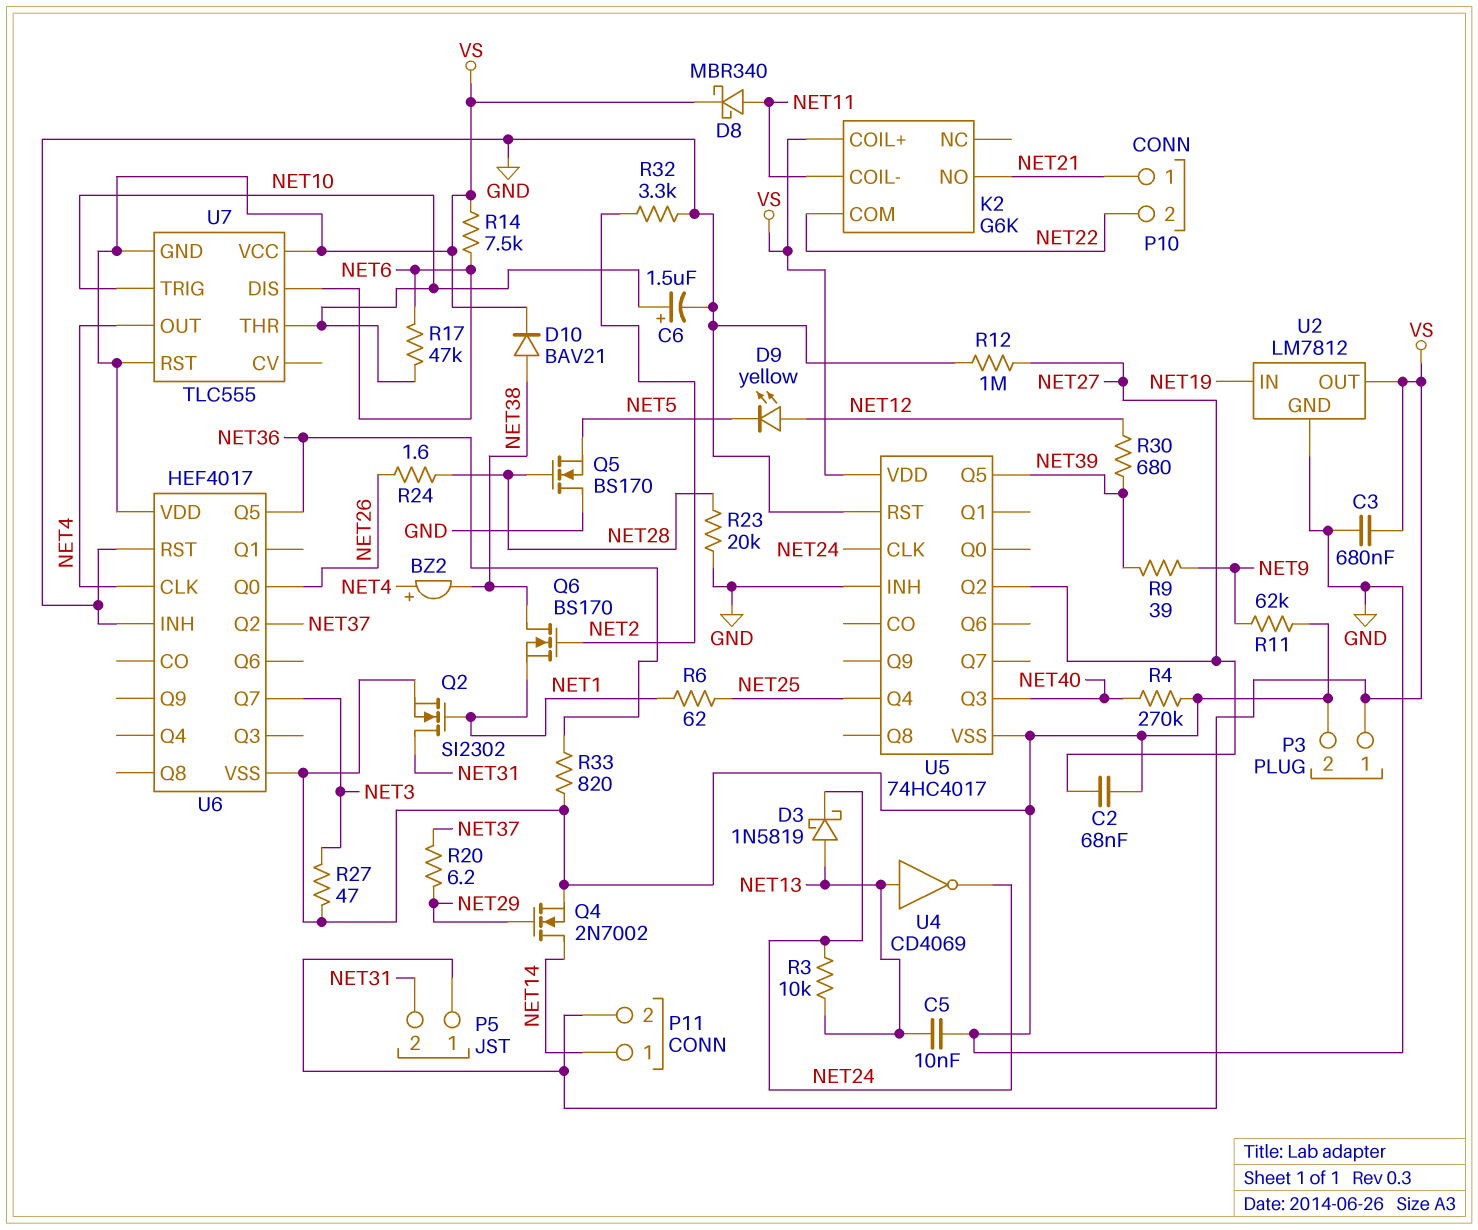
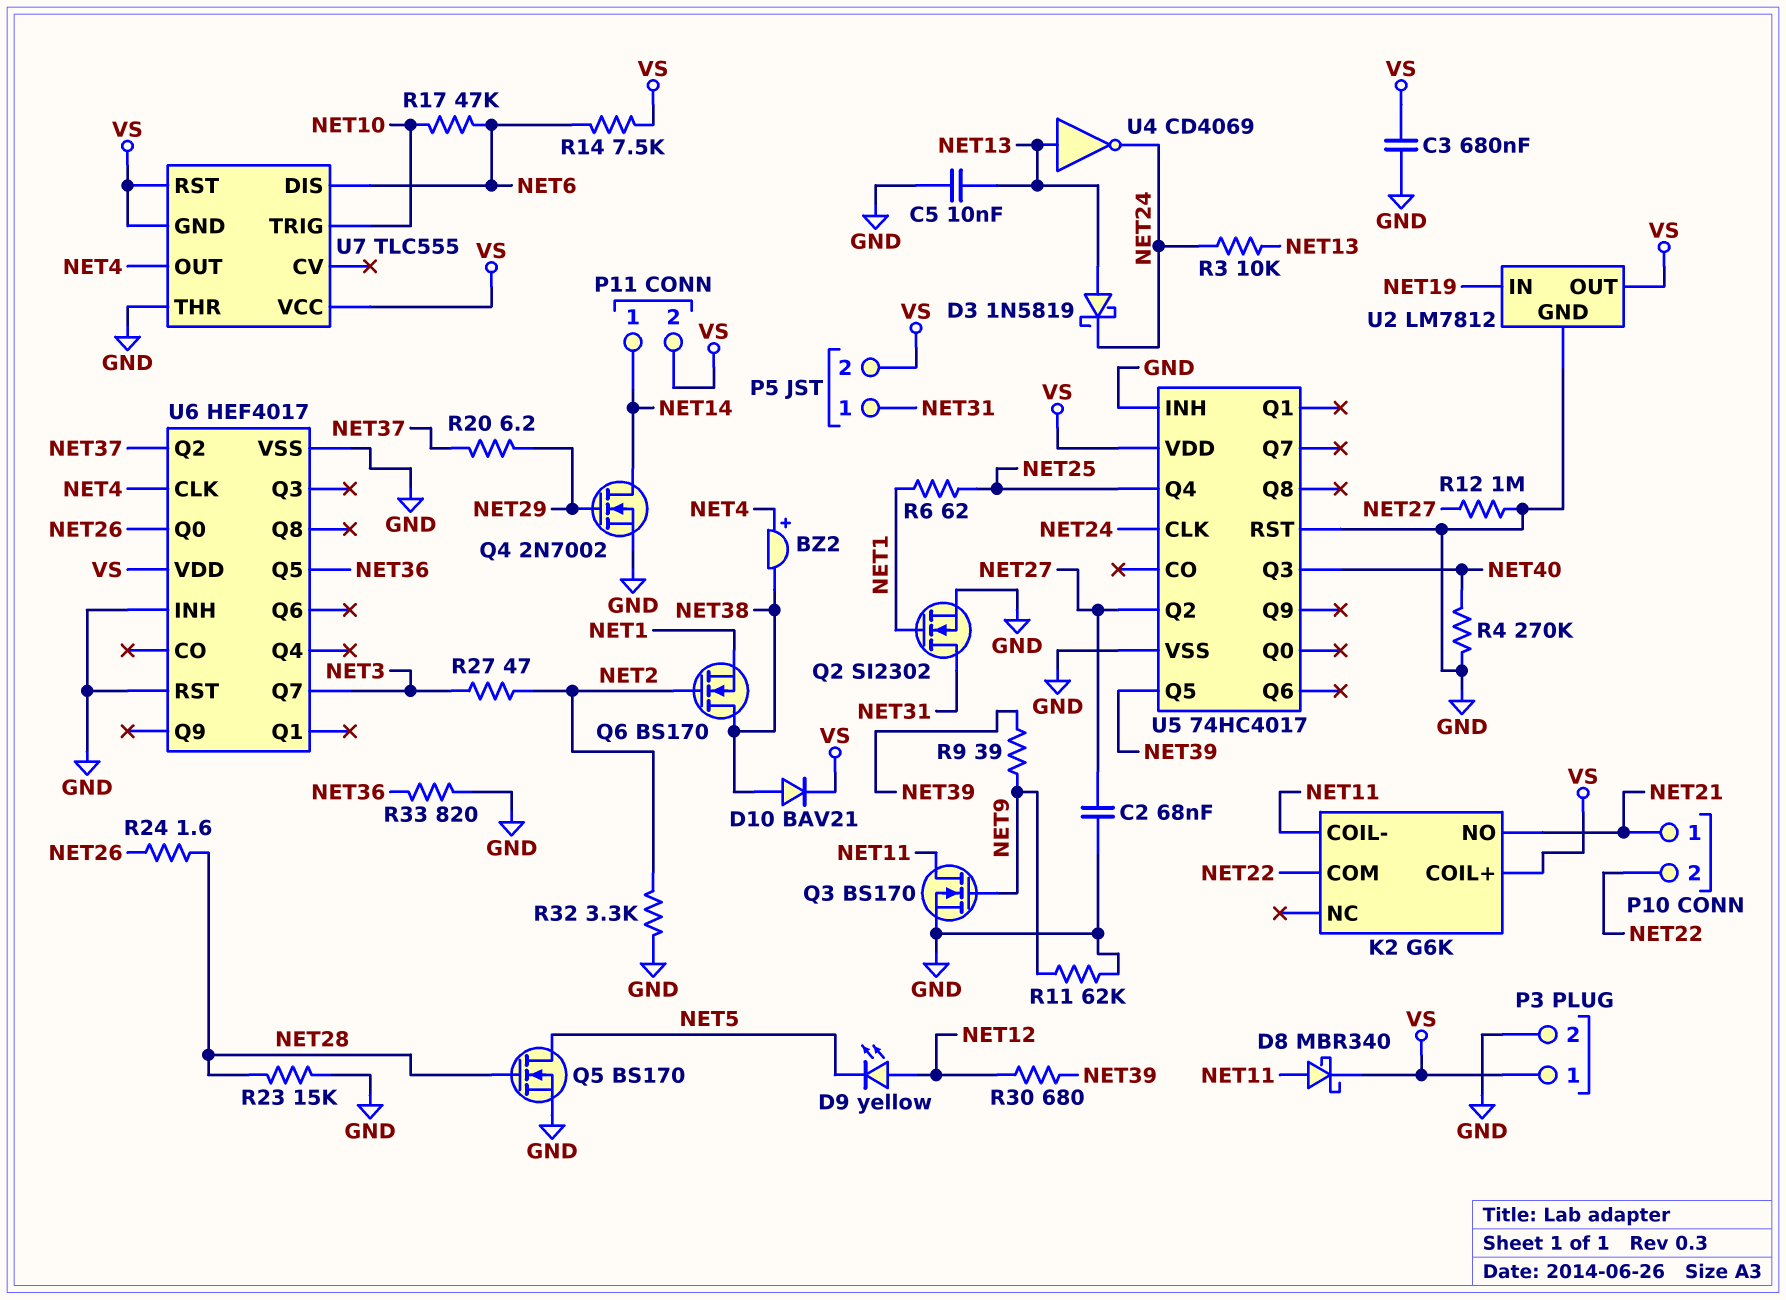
C6: 1.5uF (plus NET10, minus GND) -> none
P5 pin 1: VS -> NET31
P5 pin 2: NET31 -> VS
Q3: none -> NMOS BS170 (G NET9, D NET11, S GND)
Q5: NMOS BS170 (G NET28, D GND, S NET5) -> NMOS BS170 (G NET28, D NET5, S GND)
R23: 20k (GND, NET28) -> 15k (GND, NET28)
R27: 47 (GND, NET3) -> 47 (NET2, NET3)
U7 pin THR: NET10 -> GND

